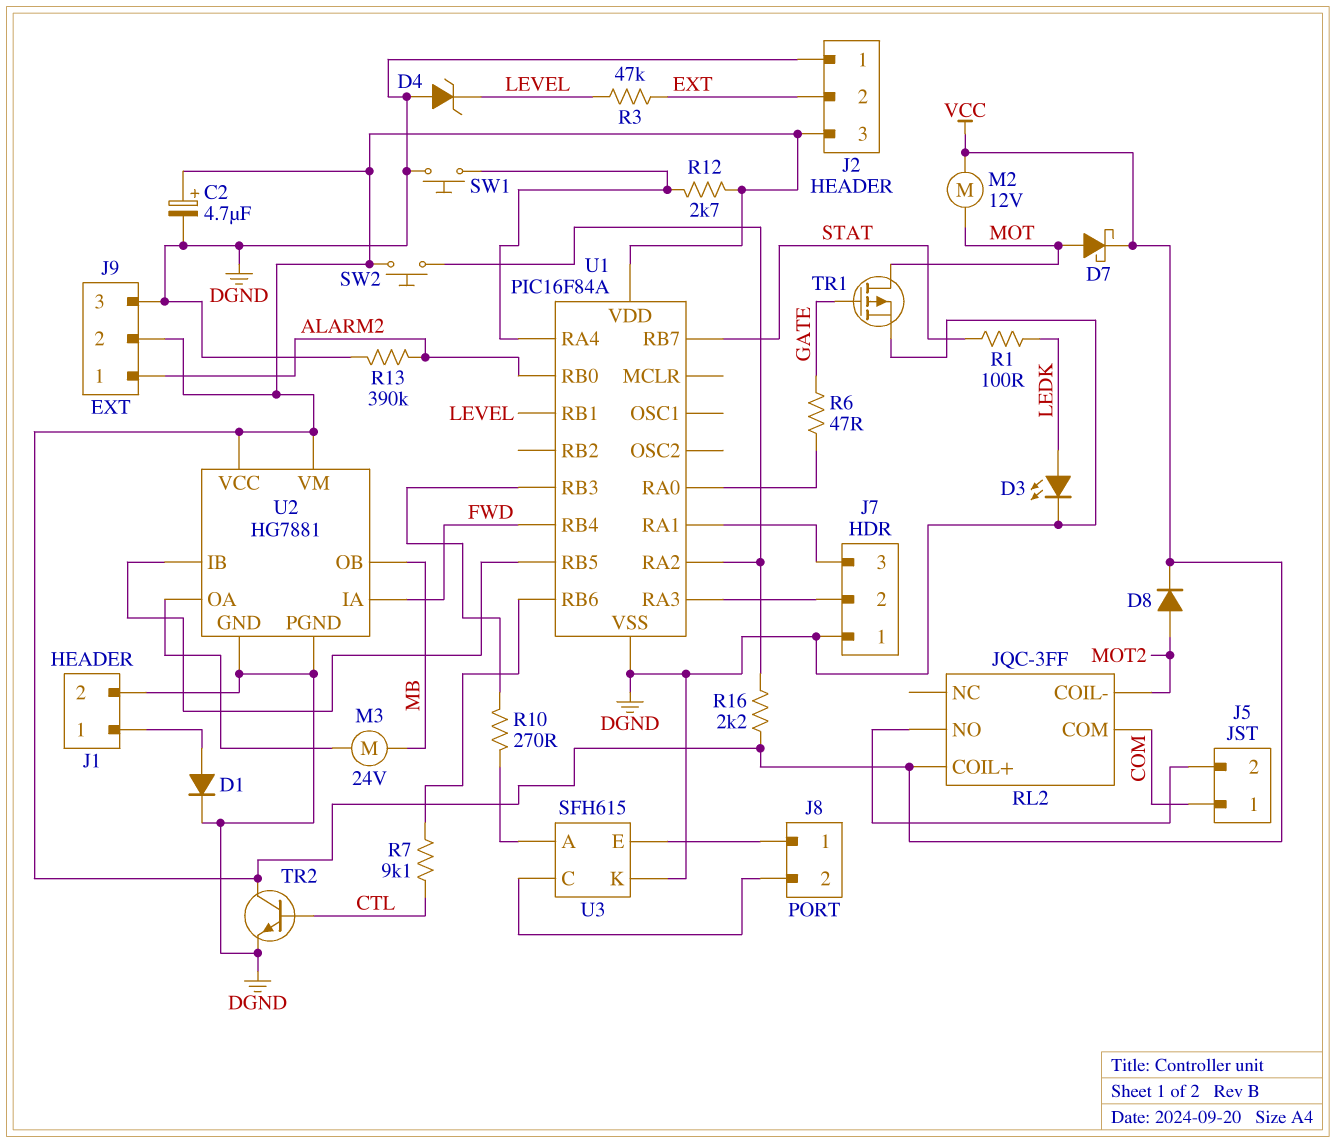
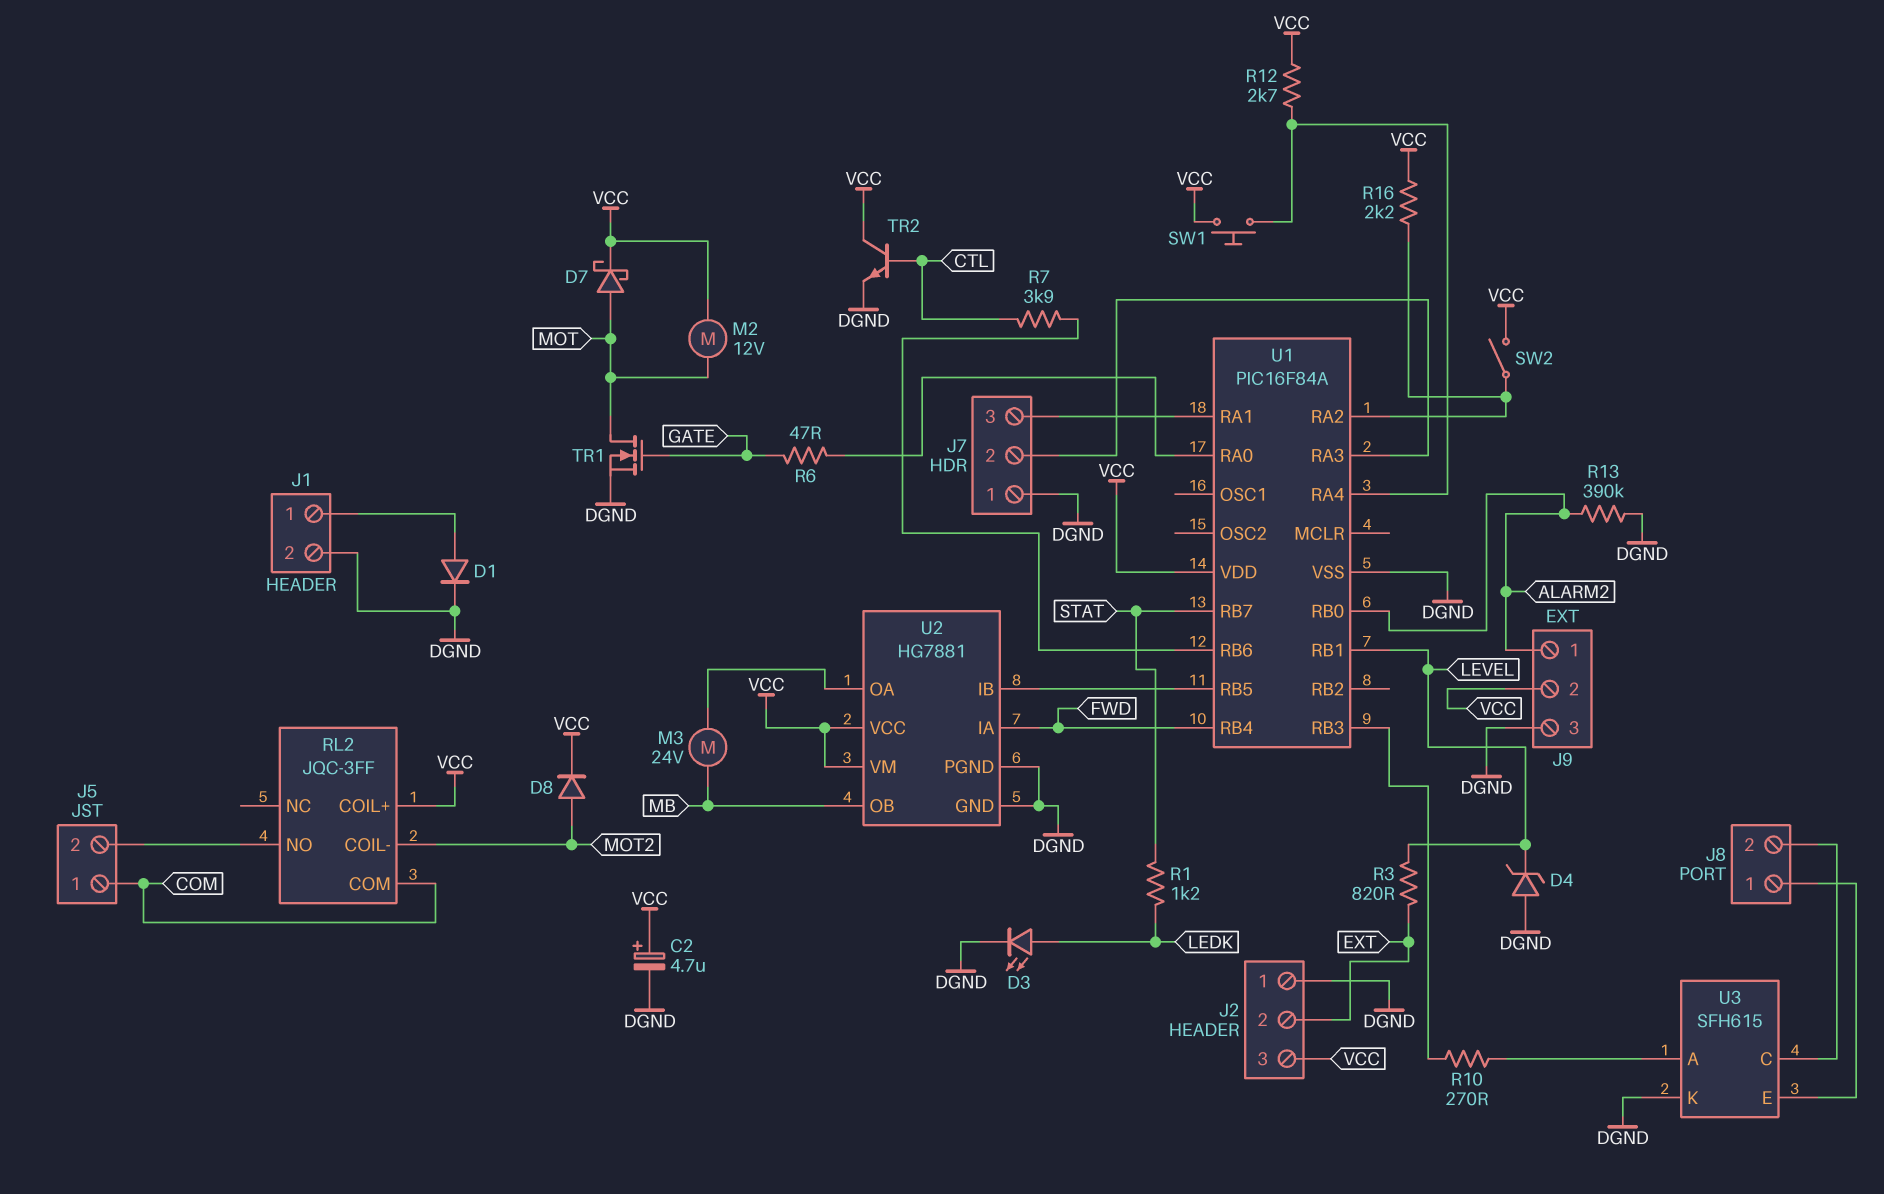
R1: 100 (LEDK, STAT) -> 1.2k (LEDK, STAT)
R3: 47k (EXT, LEVEL) -> 820 (EXT, LEVEL)
R7: 9.1k (CTL, U1/RB6) -> 3.9k (CTL, U1/RB6)
SW1: button (DGND, U1/RA4) -> button (U1/RA4, VCC)
SW2: button (U1/RA2, VCC) -> switch (U1/RA2, VCC)
TR1: PMOS (G GATE, D MOT, S DGND) -> NMOS (G GATE, D MOT, S DGND)

